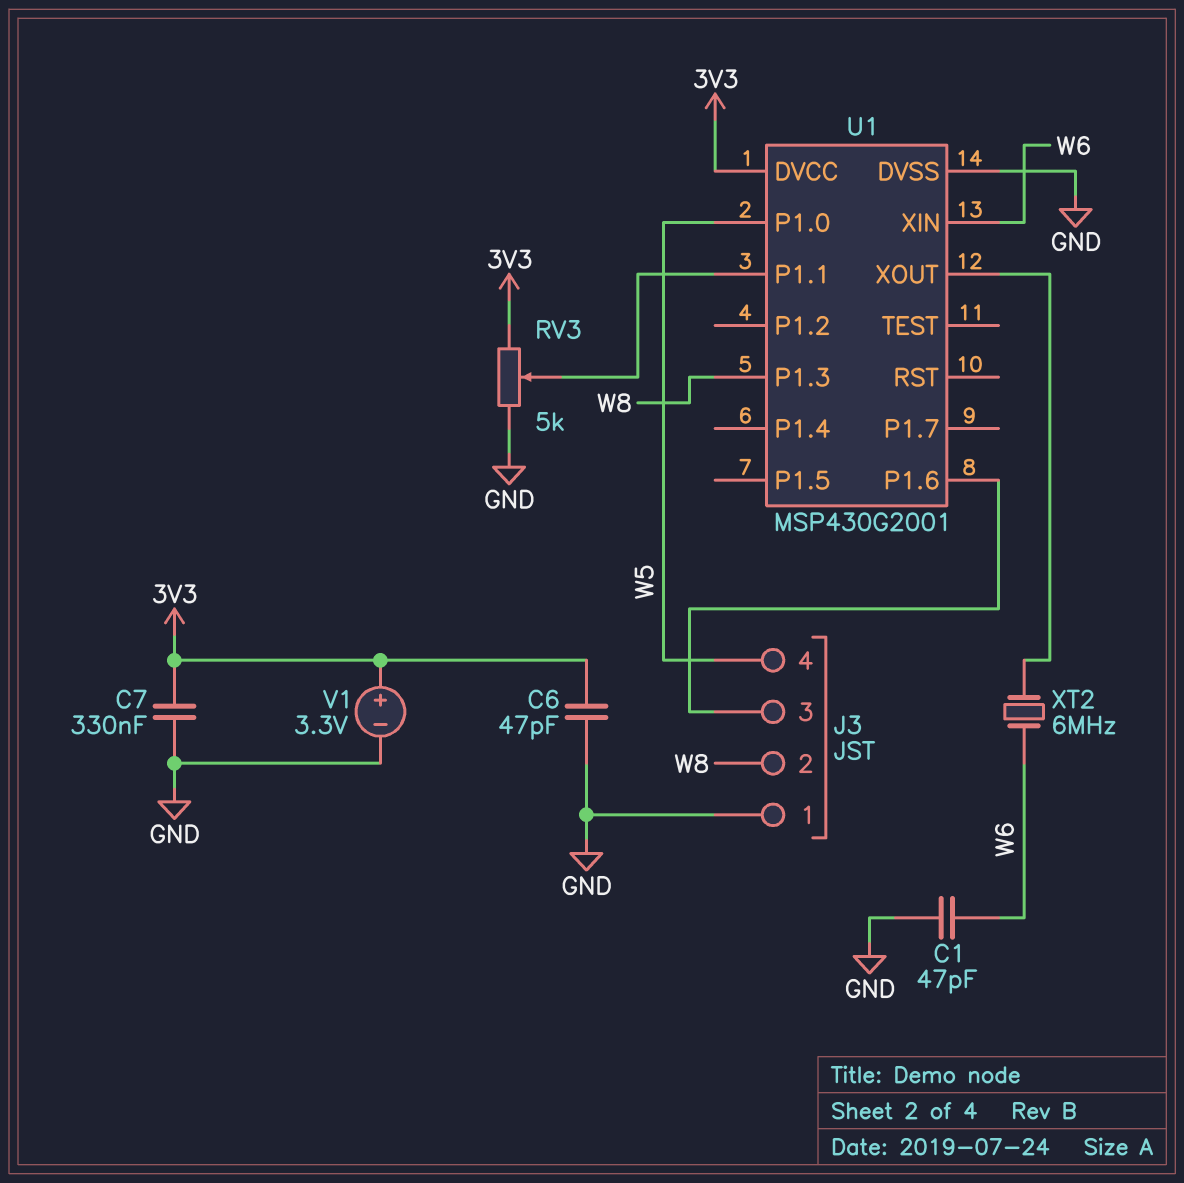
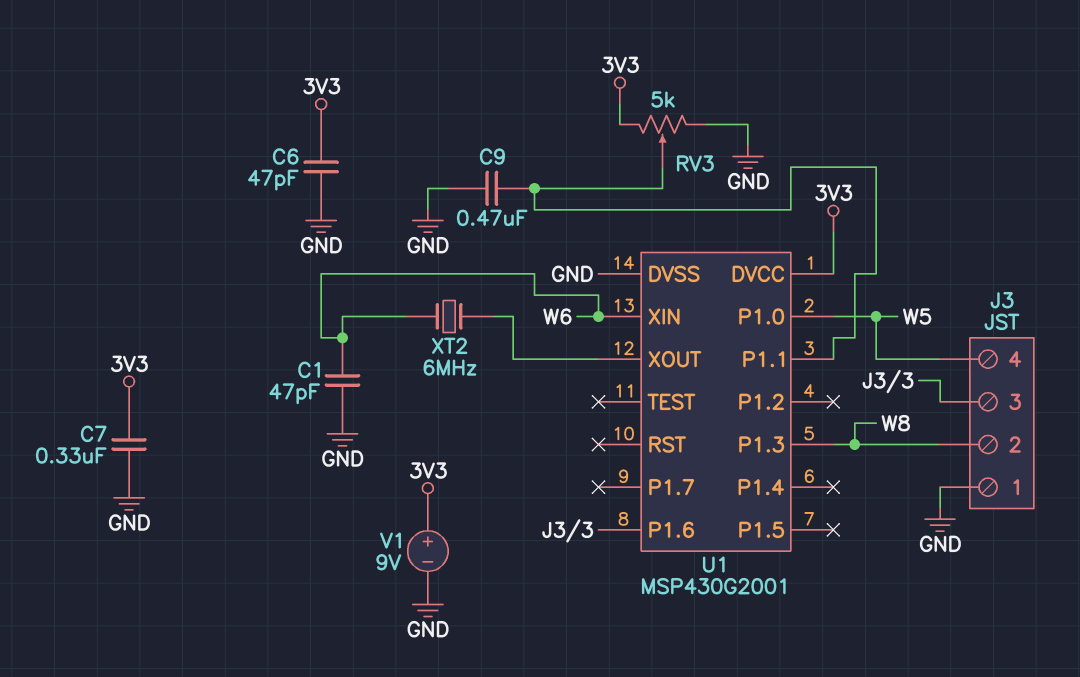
C9: none -> 470nF (GND, U1/P1.1)
V1: 3.3V (plus 3V3, minus GND) -> 9V (plus 3V3, minus GND)

